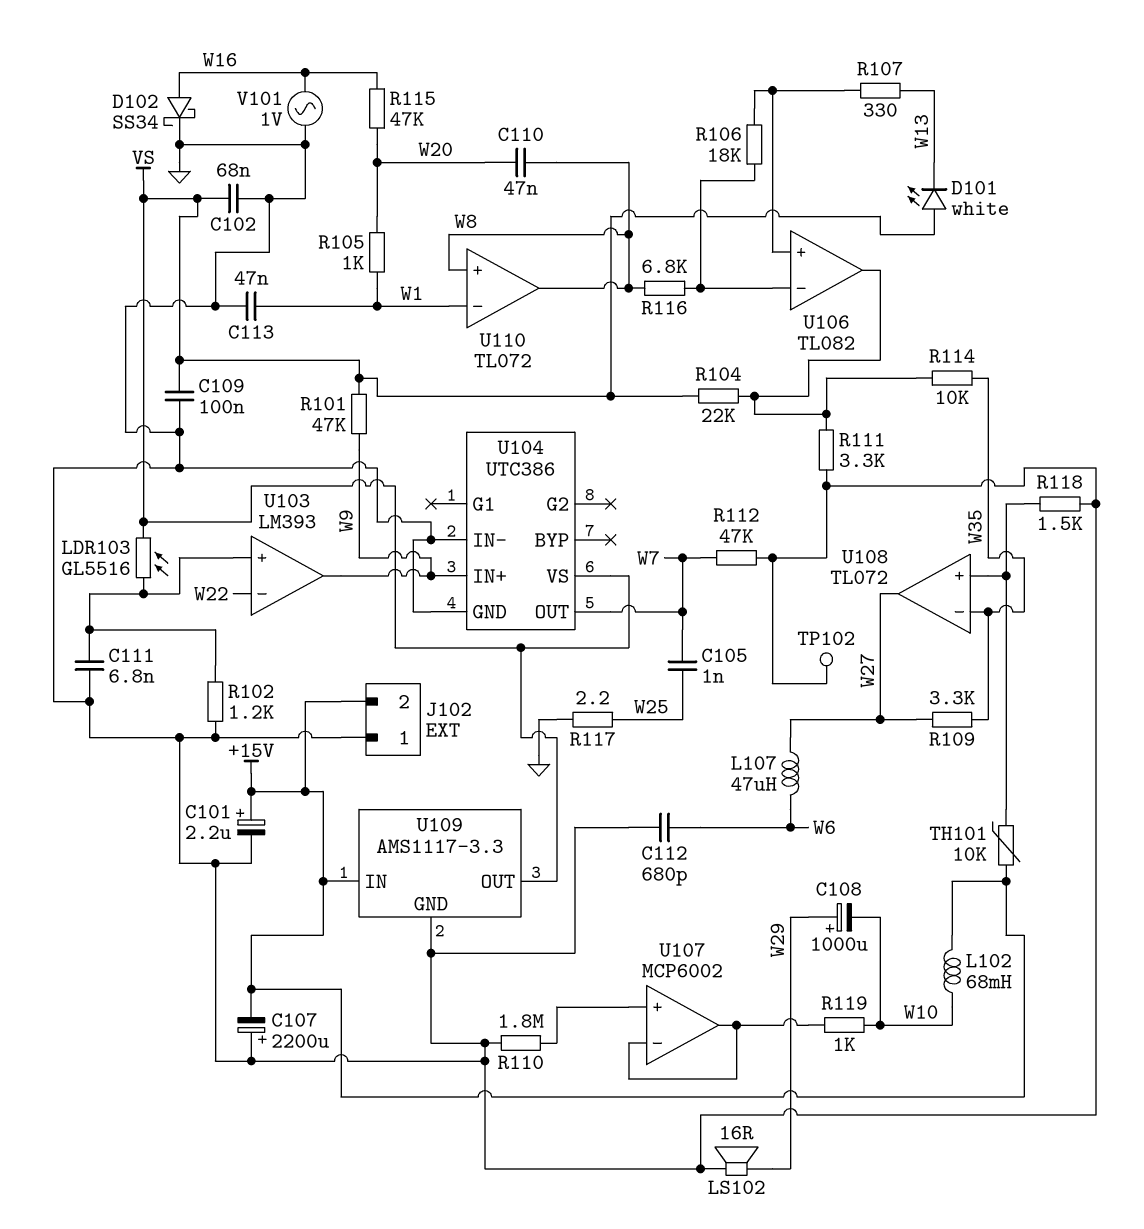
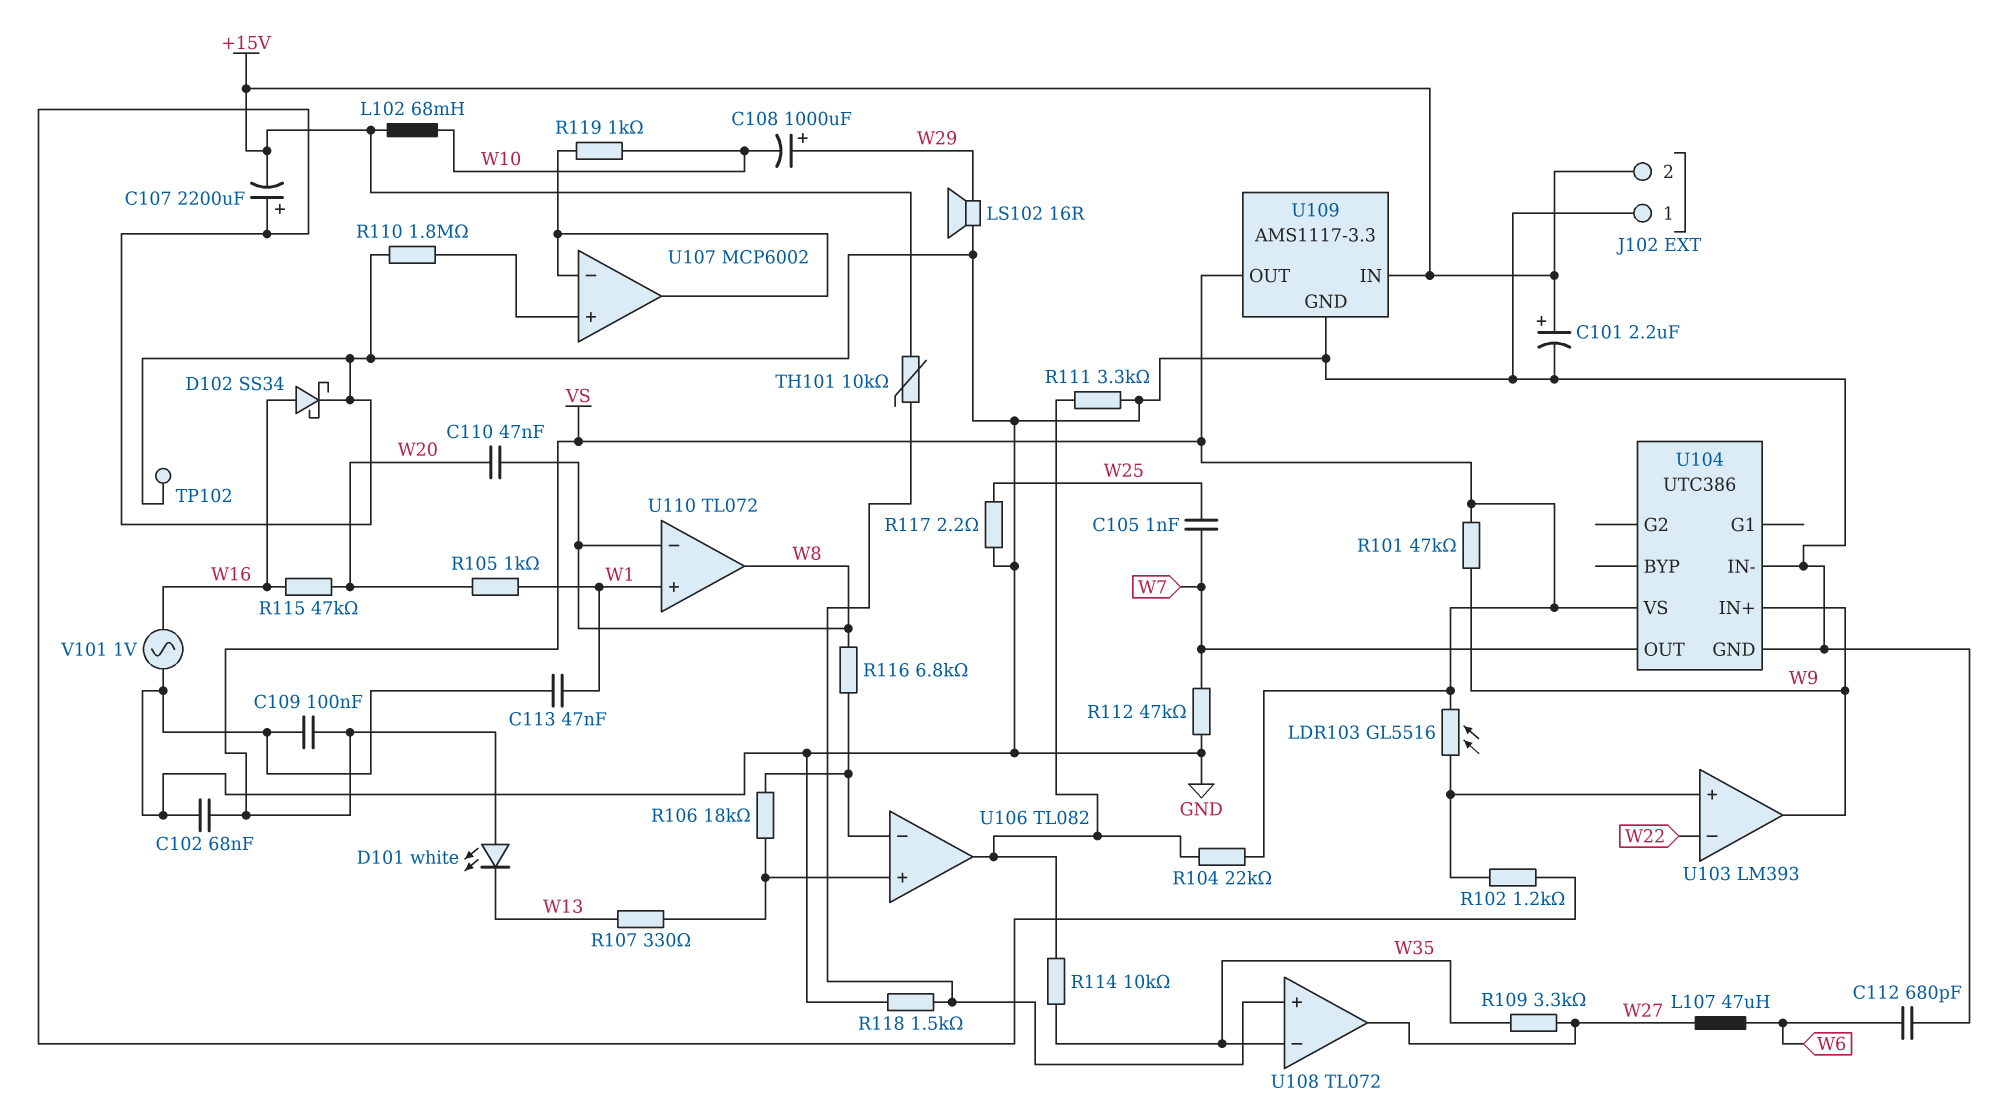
C111: 6.8nF (GND, U103/in+) -> none
U110 pin in+: W8 -> W1
U110 pin in-: W1 -> W8

